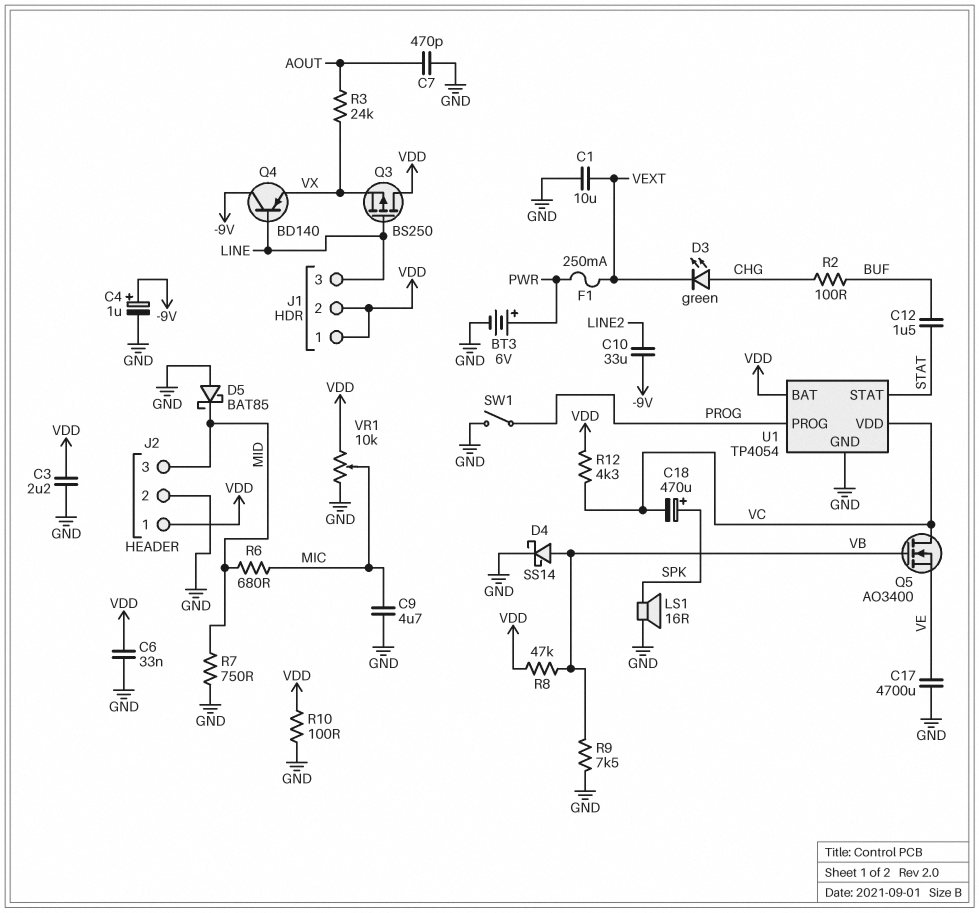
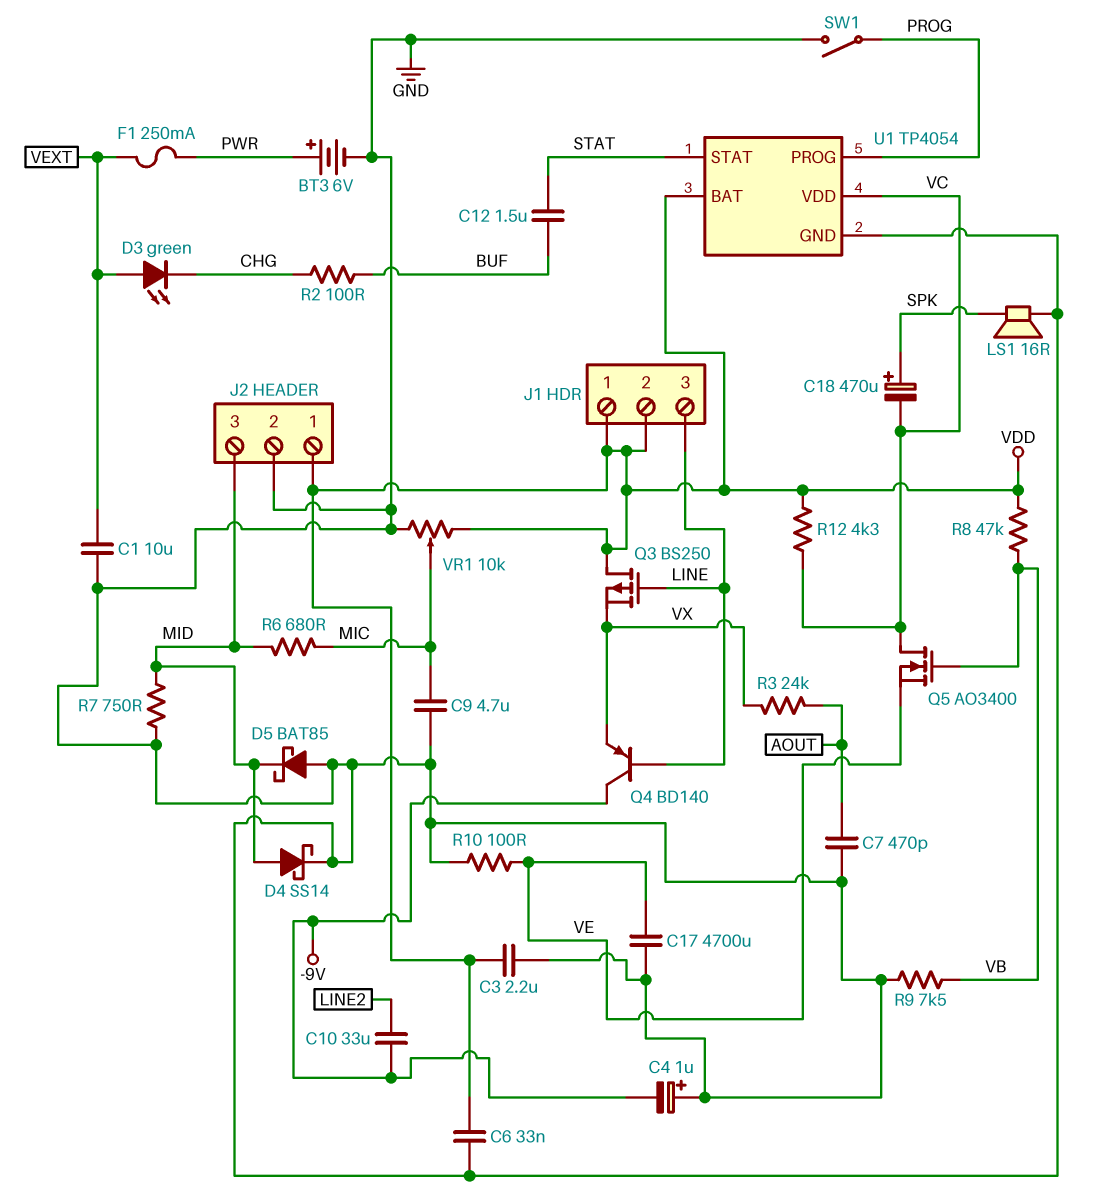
C4: 1uF (plus -9V, minus GND) -> 1uF (plus GND, minus -9V)
D3: LED green (A CHG, K VEXT) -> LED green (A VEXT, K CHG)
D4: schottky SS14 (A VB, K GND) -> schottky SS14 (A MID, K GND)
R10: 100 (GND, VDD) -> 100 (GND, VE)

